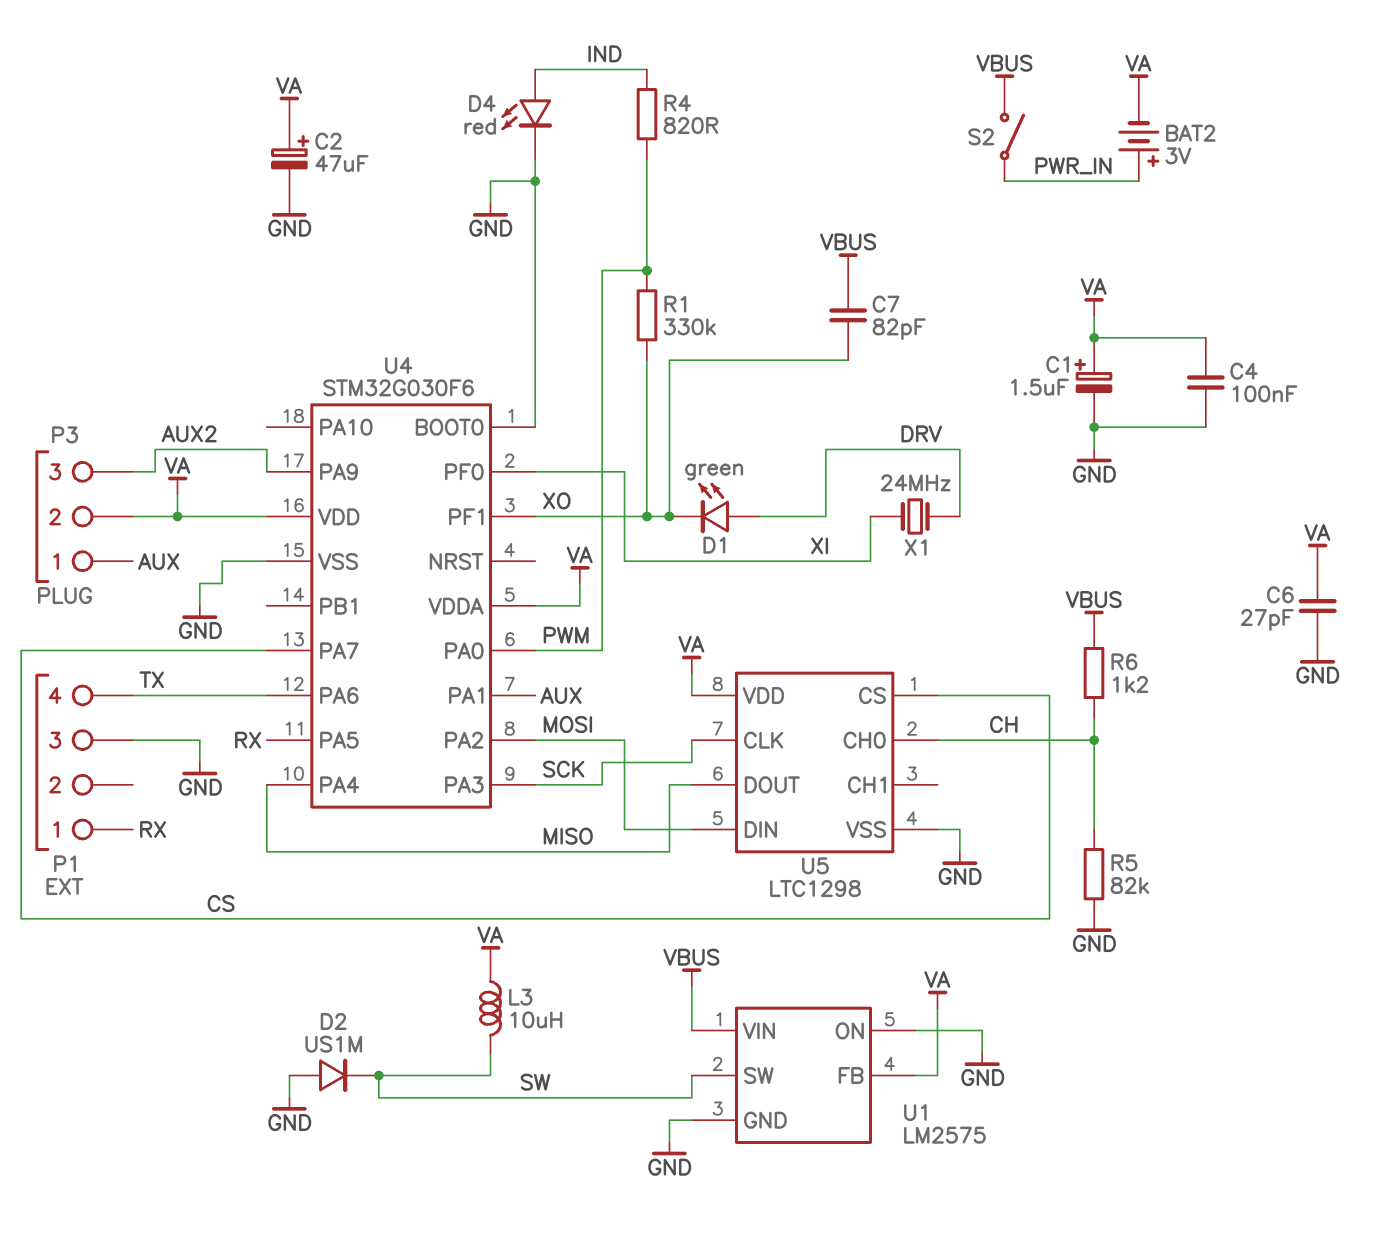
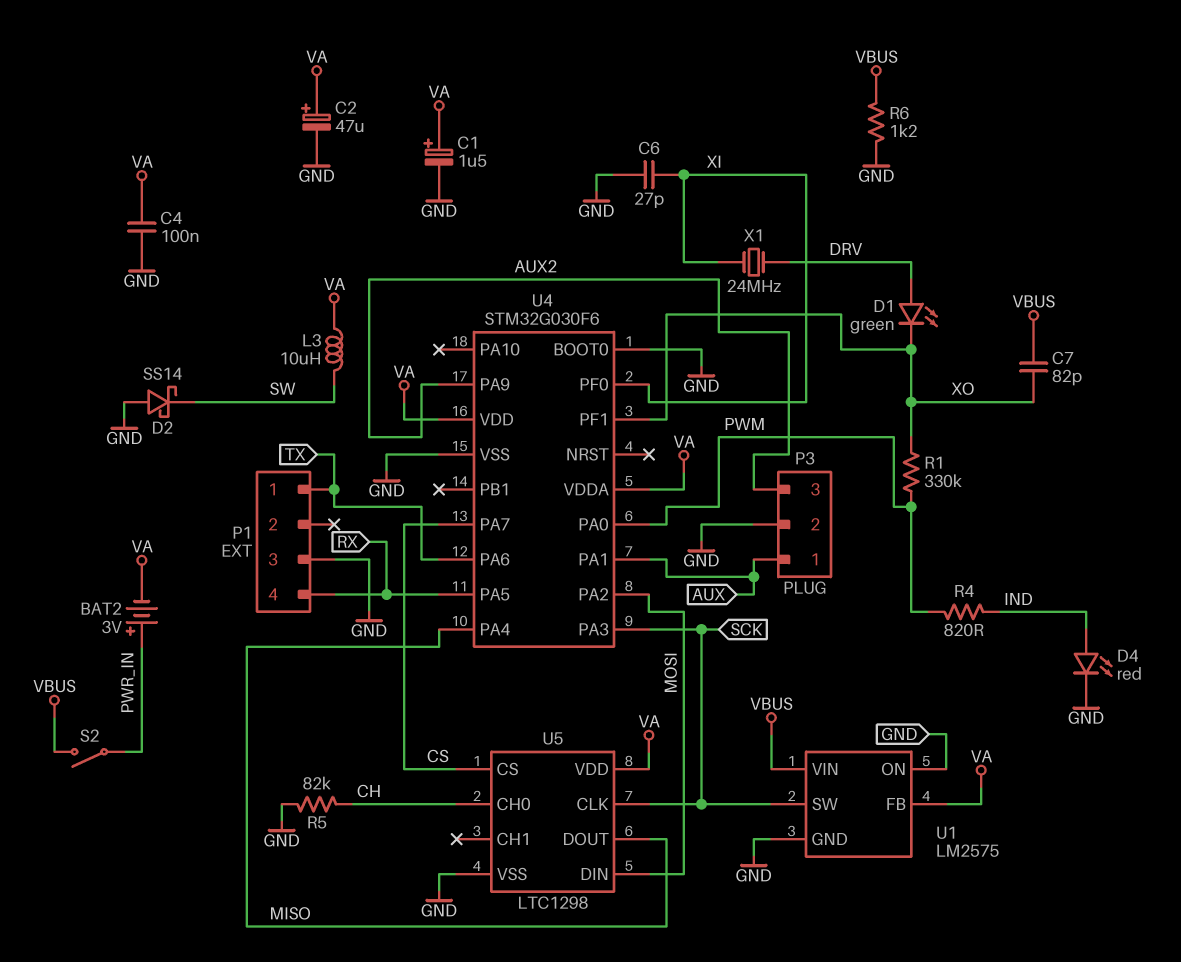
C6: 27pF (GND, VA) -> 27pF (GND, XI)
D2: diode US1M (A GND, K SW) -> schottky SS14 (A GND, K SW)
P1 pin 1: RX -> TX
P1 pin 4: TX -> RX
P3 pin 2: VA -> GND
R6: 1.2k (CH, VBUS) -> 1.2k (GND, VBUS)
U1 pin SW: SW -> SCK

